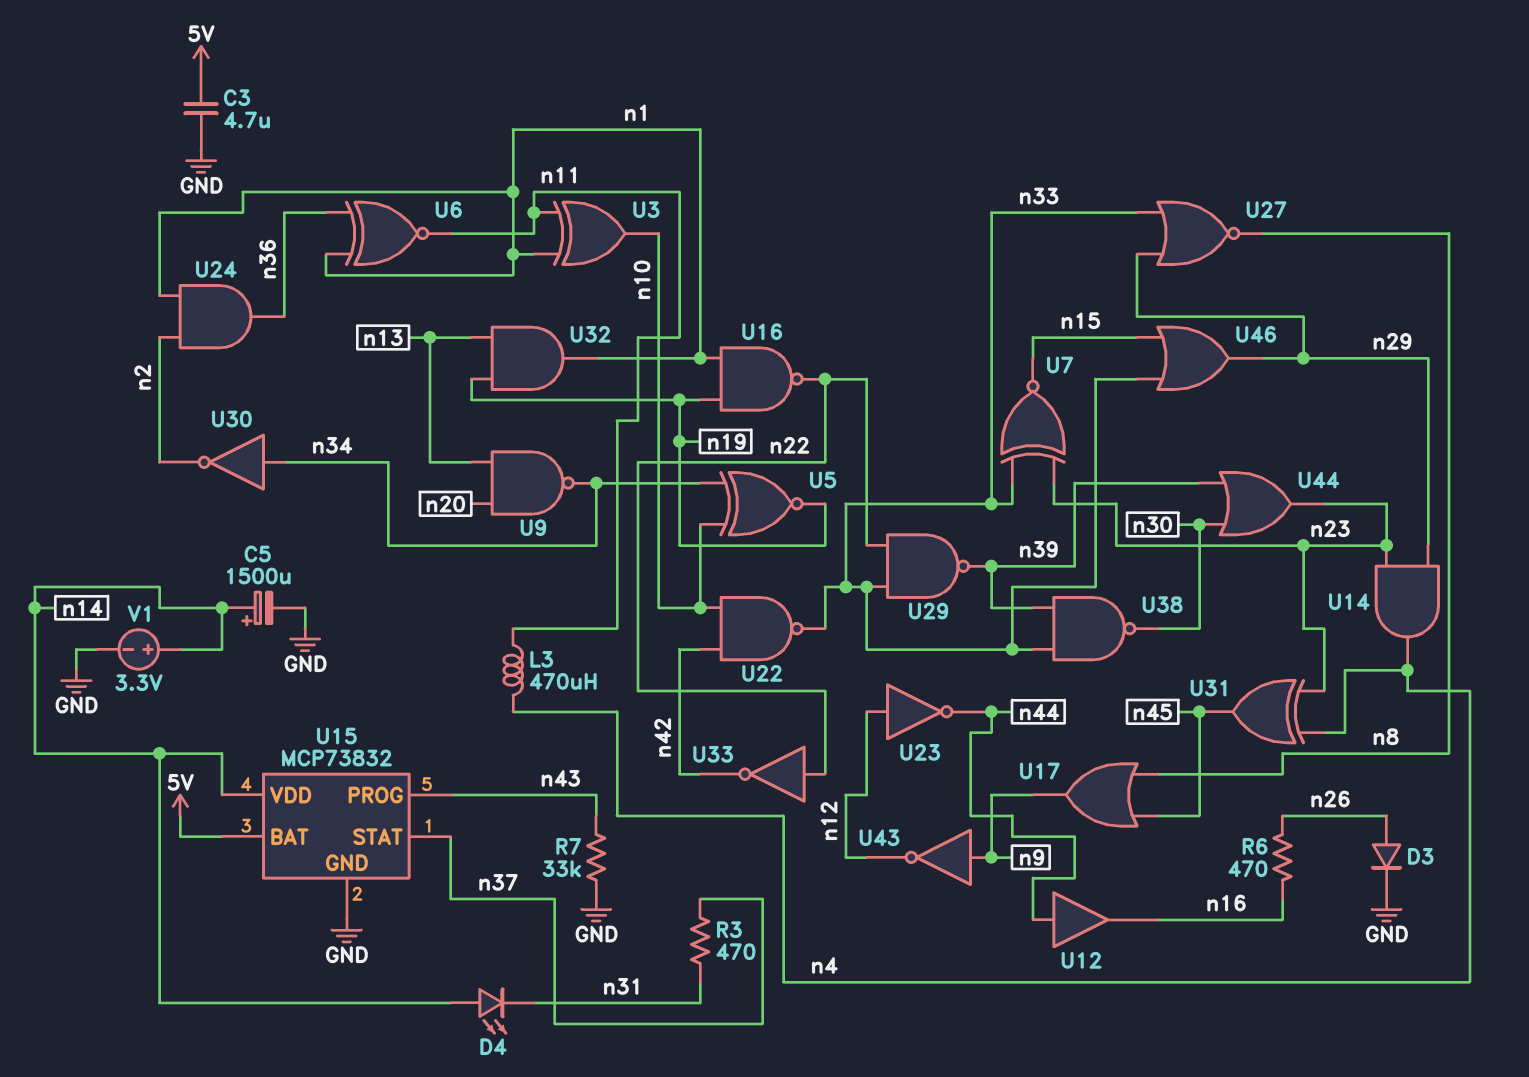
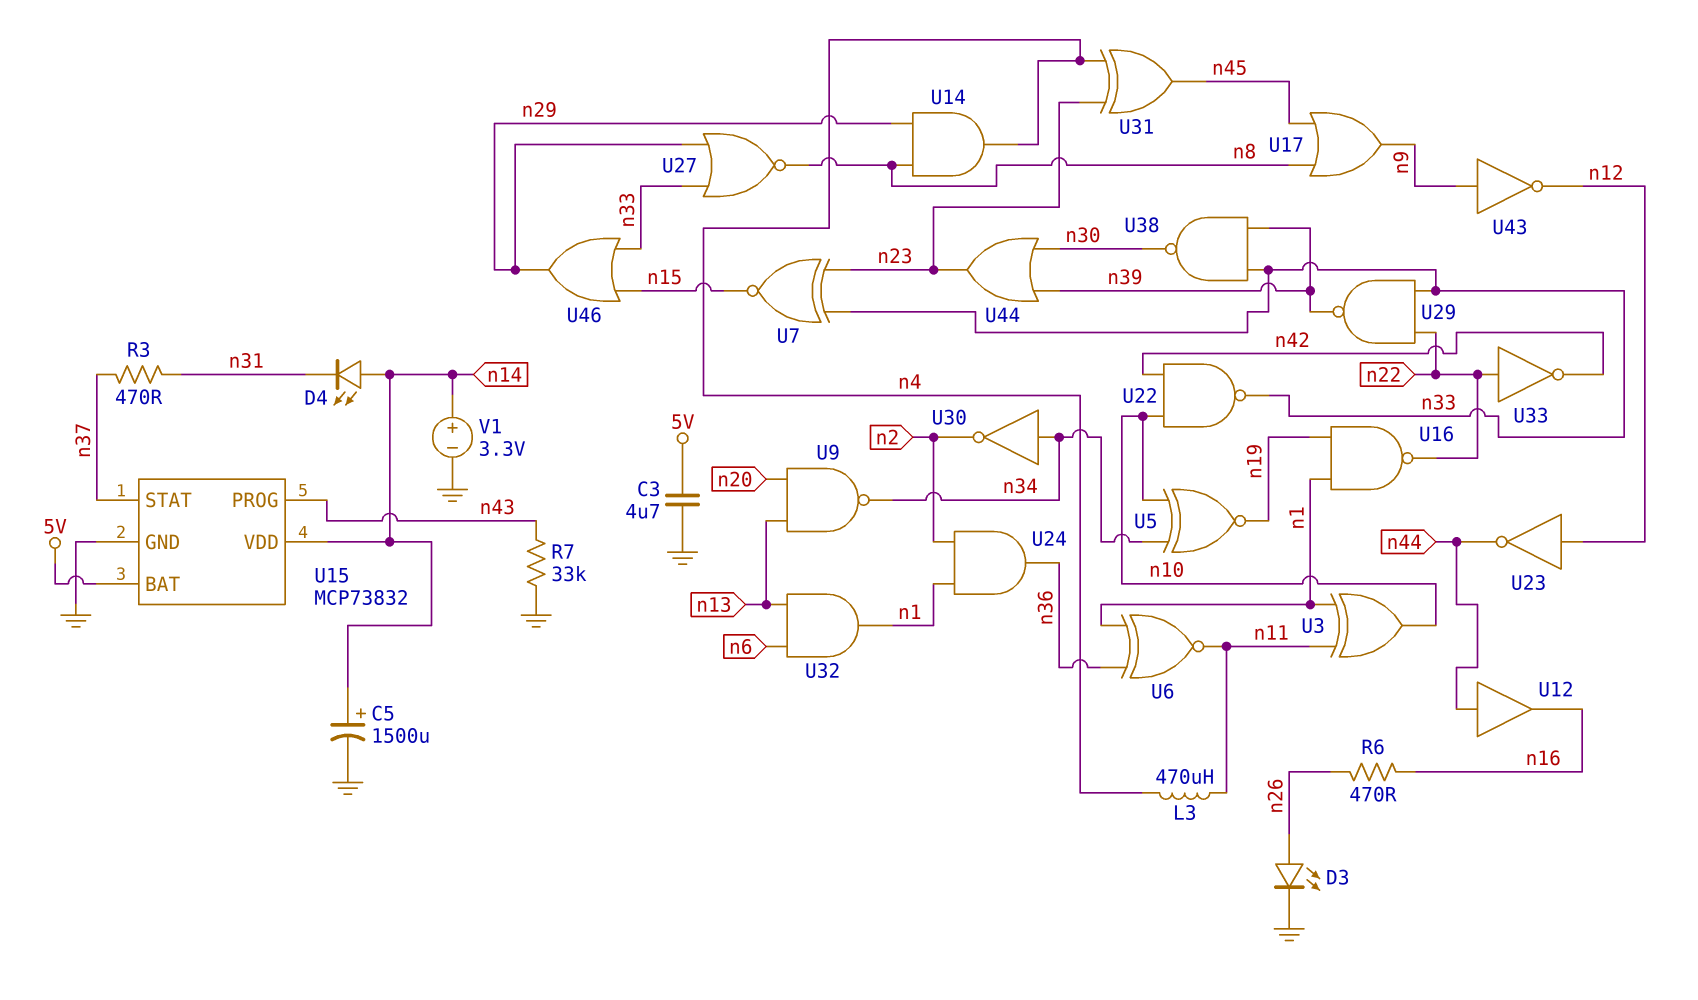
D3: diode (A n26, K GND) -> LED (A n26, K GND)
U14: AND (in n23, in n29, out n4) -> AND (in n8, in n29, out n4)
U32: AND (in n13, in n19, out n1) -> AND (in n6, in n13, out n1)

